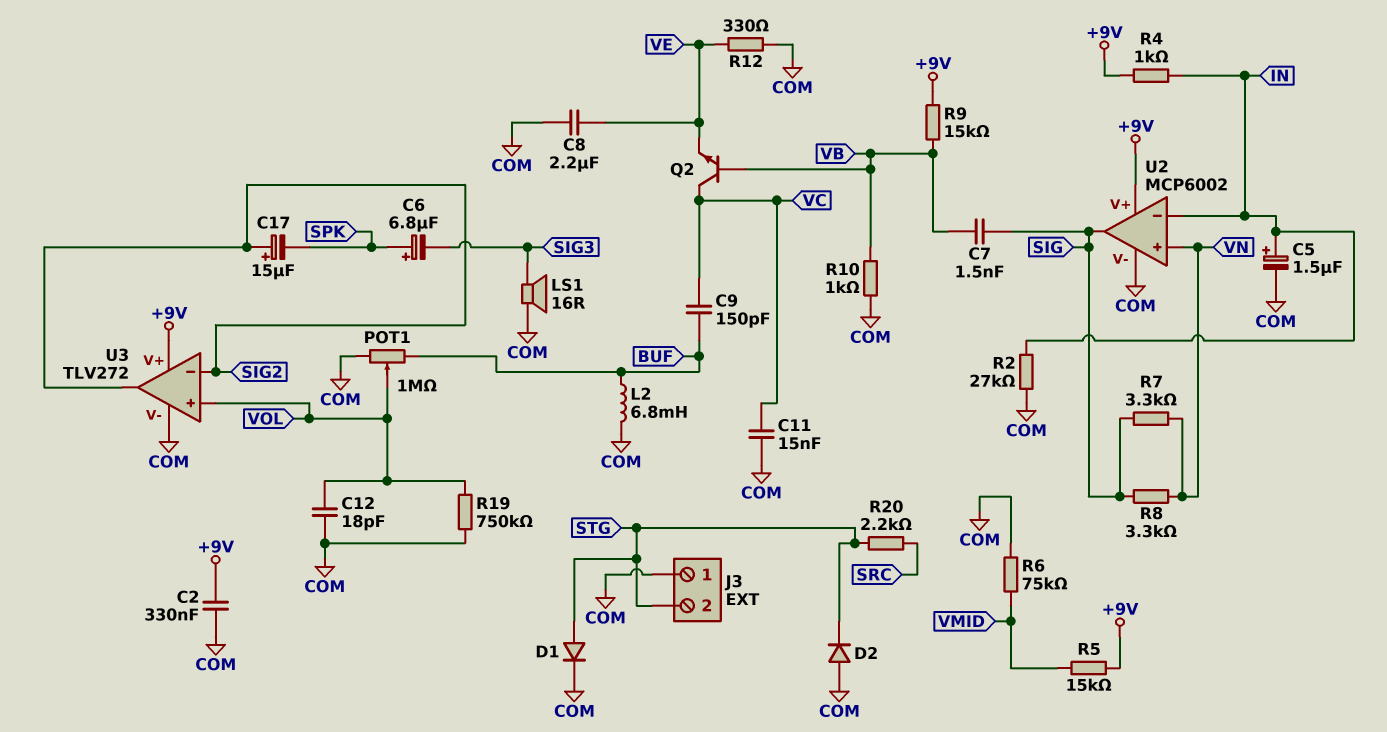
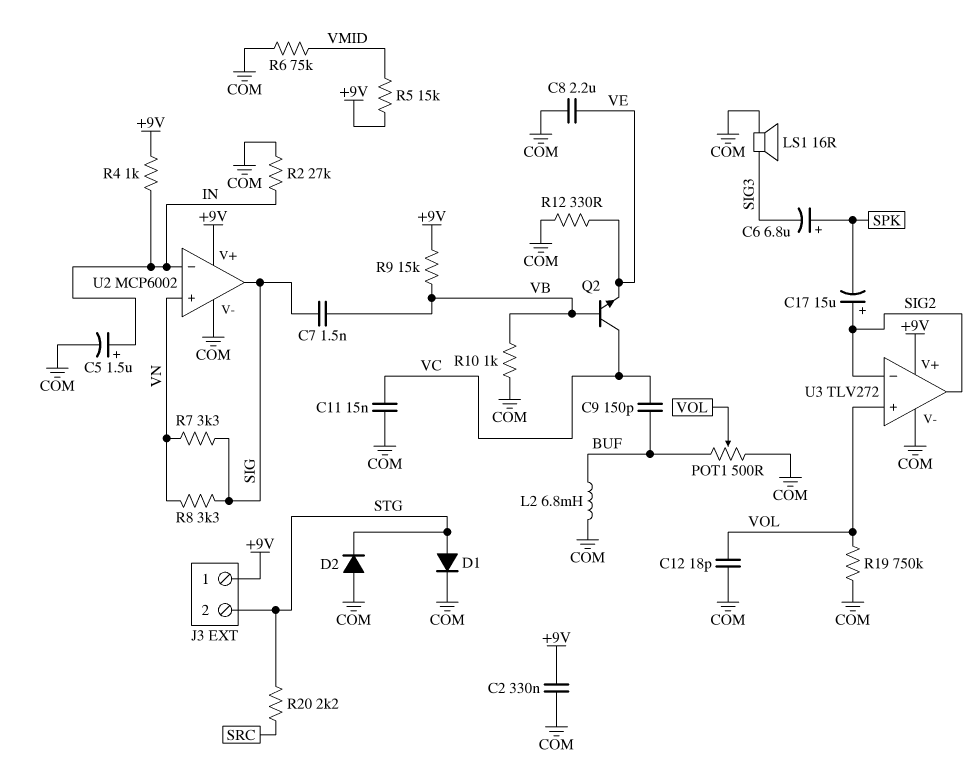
J3 pin 1: COM -> +9V
POT1: 1M (BUF, COM, wiper VOL) -> 500 (BUF, COM, wiper VOL)

